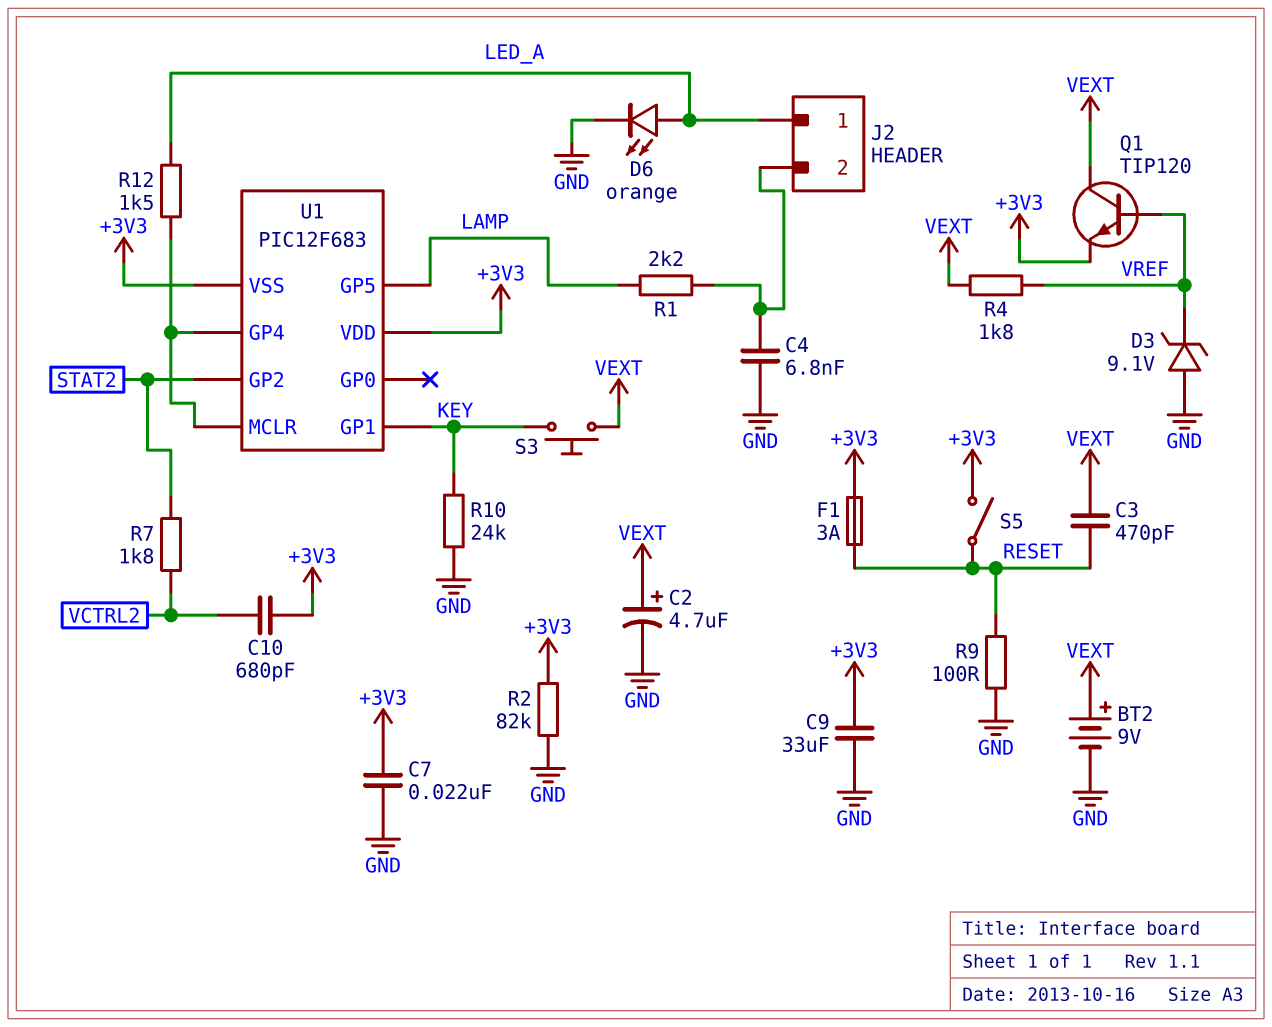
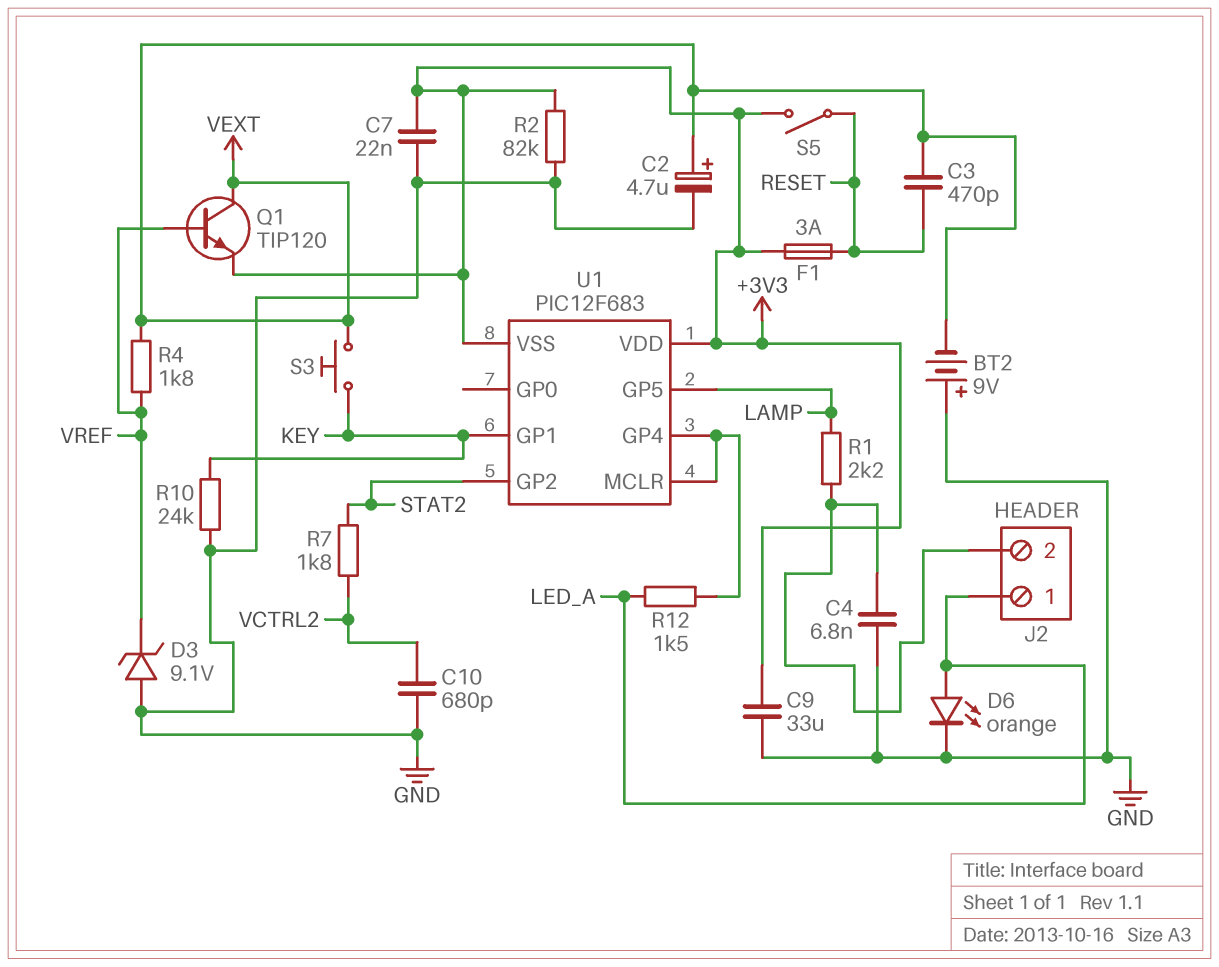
BT2: 9V (plus VEXT, minus GND) -> 9V (plus GND, minus VEXT)
C10: 680pF (+3V3, VCTRL2) -> 680pF (GND, VCTRL2)
R9: 100 (GND, RESET) -> none

